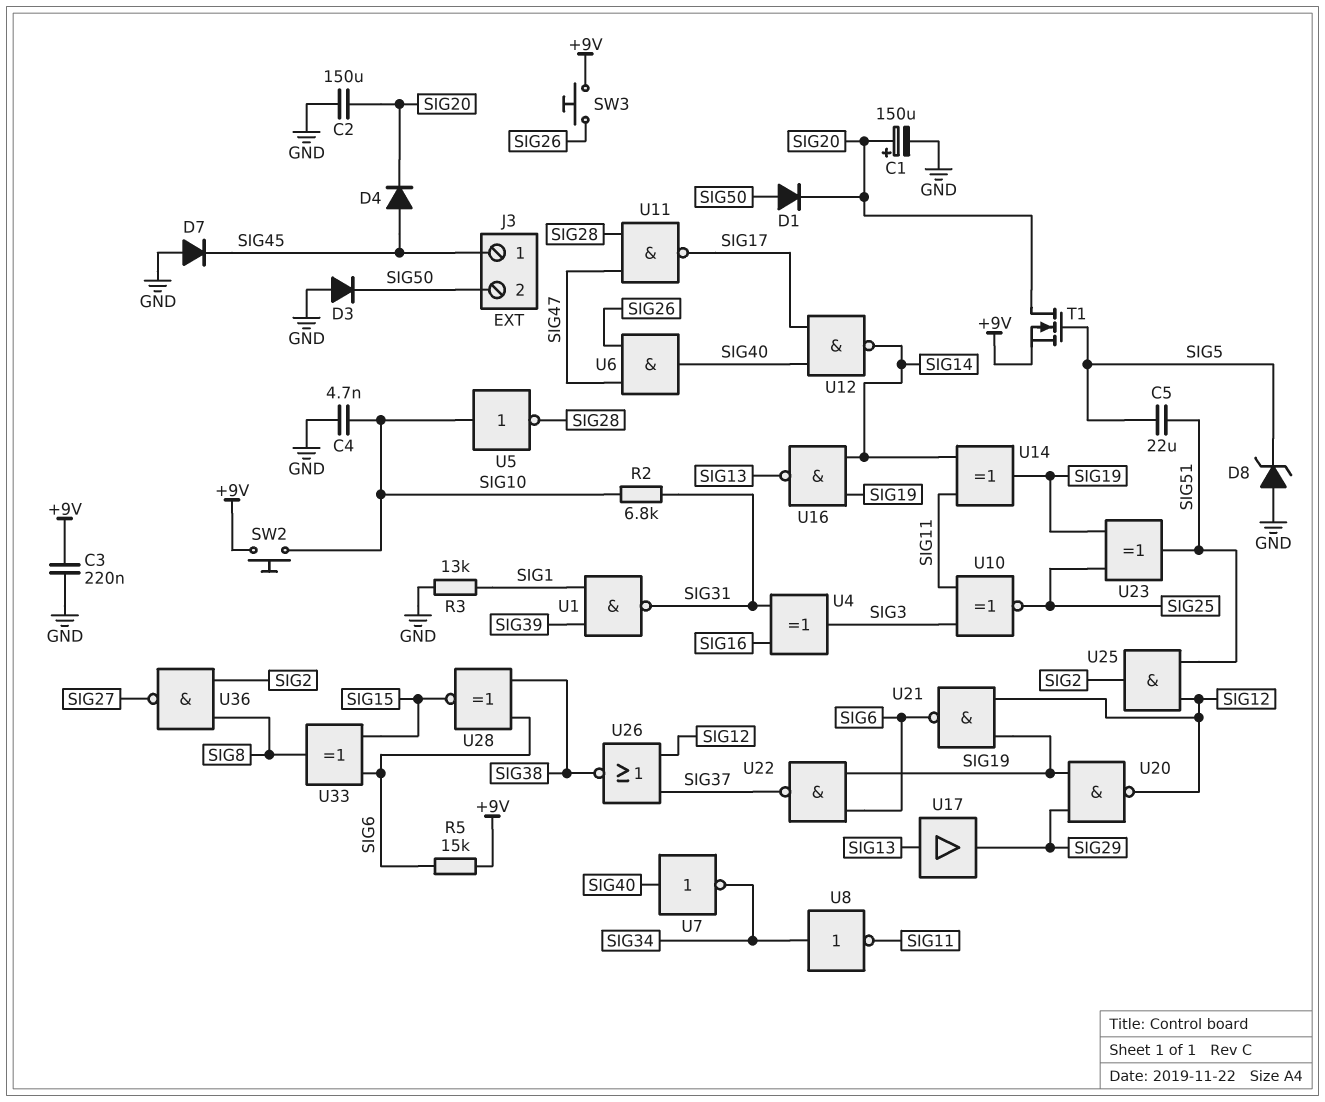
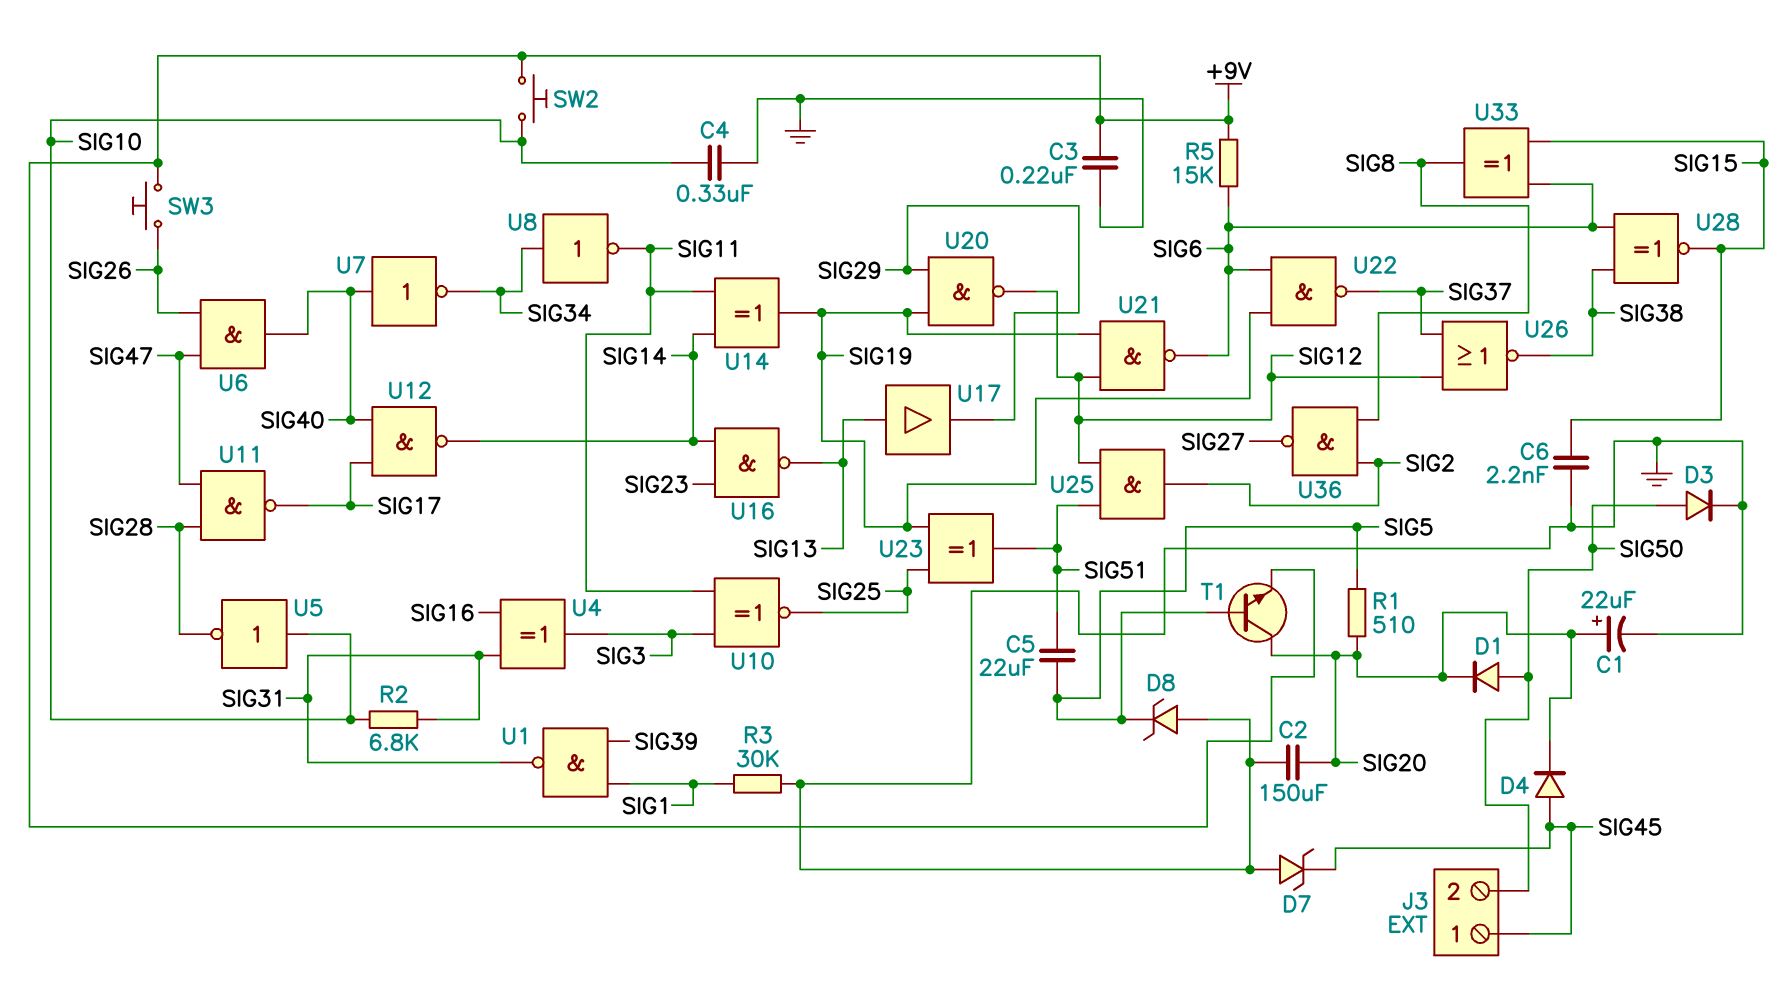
C1: 150uF (plus SIG20, minus GND) -> 22uF (plus SIG20, minus GND)
C4: 4.7nF (GND, SIG10) -> 330nF (GND, SIG10)
C6: none -> 2.2nF (GND, SIG15)
D3: diode (A GND, K SIG50) -> diode (A SIG50, K GND)
D7: diode (A GND, K SIG45) -> zener (A GND, K SIG45)
R1: none -> 510 (SIG5, SIG20)
R3: 13k (GND, SIG1) -> 30k (GND, SIG1)
T1: NMOS (G SIG5, D SIG20, S +9V) -> NPN (B SIG5, C SIG20, E +9V)
U16: NAND (in SIG14, in SIG19, out SIG13) -> NAND (in SIG14, in SIG23, out SIG13)

